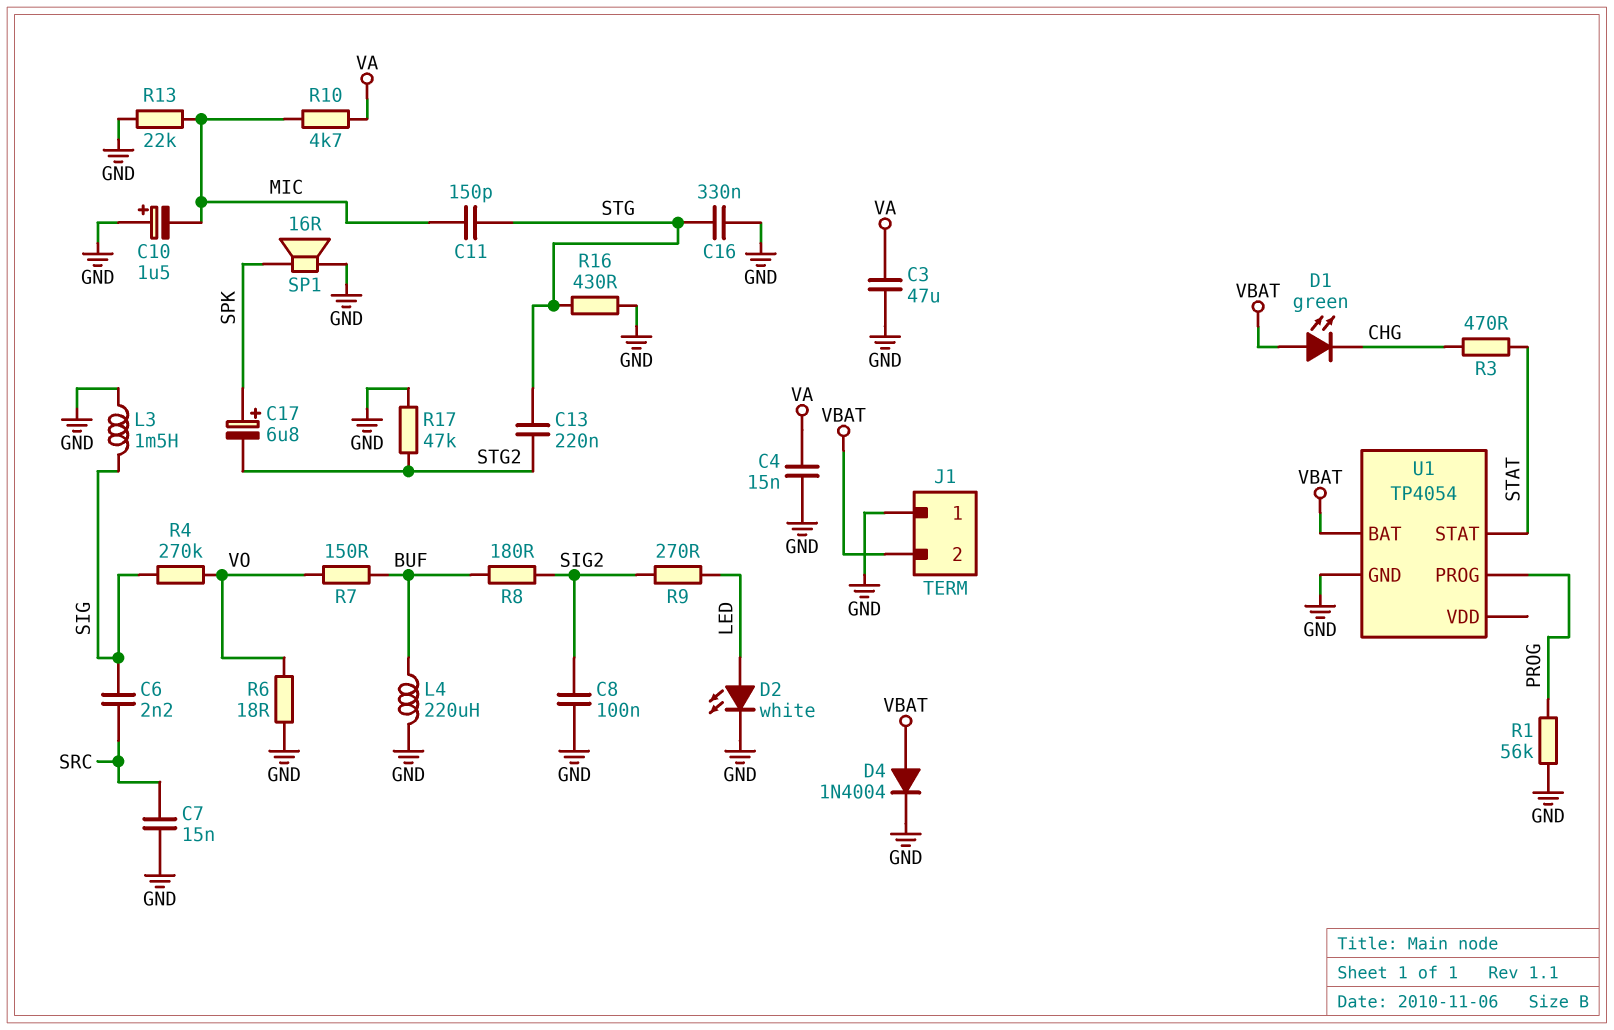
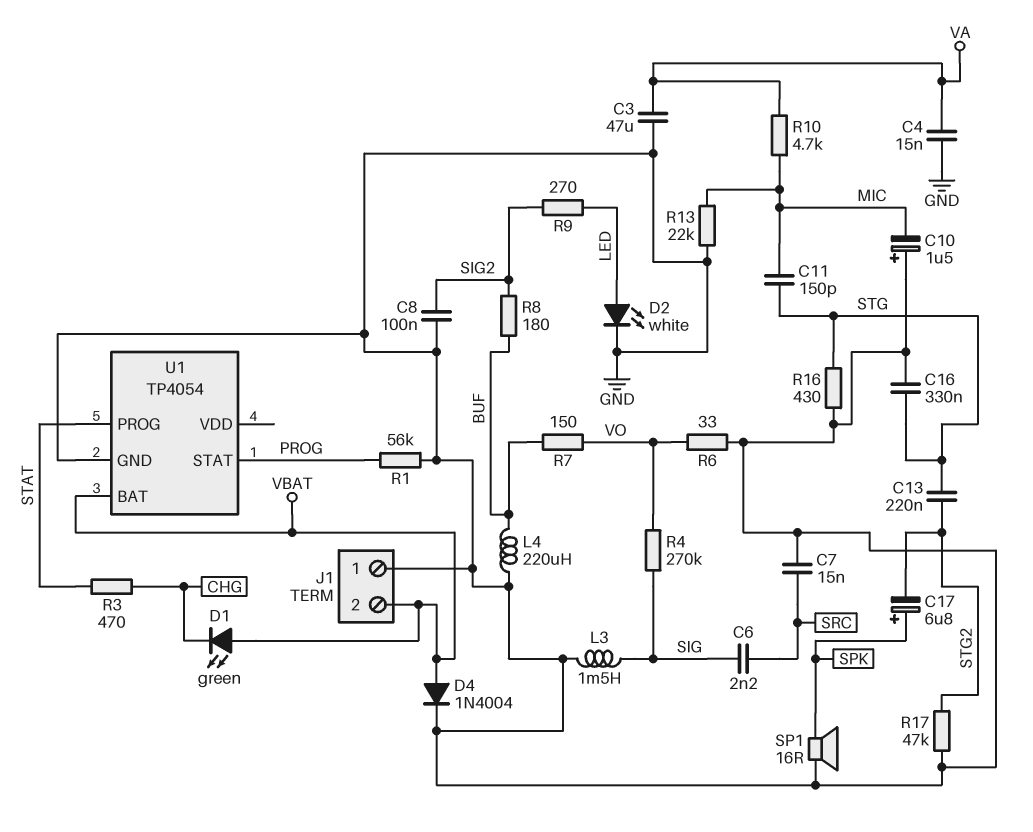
R6: 18 (GND, VO) -> 33 (GND, VO)
U1 pin PROG: PROG -> STAT
U1 pin STAT: STAT -> PROG

